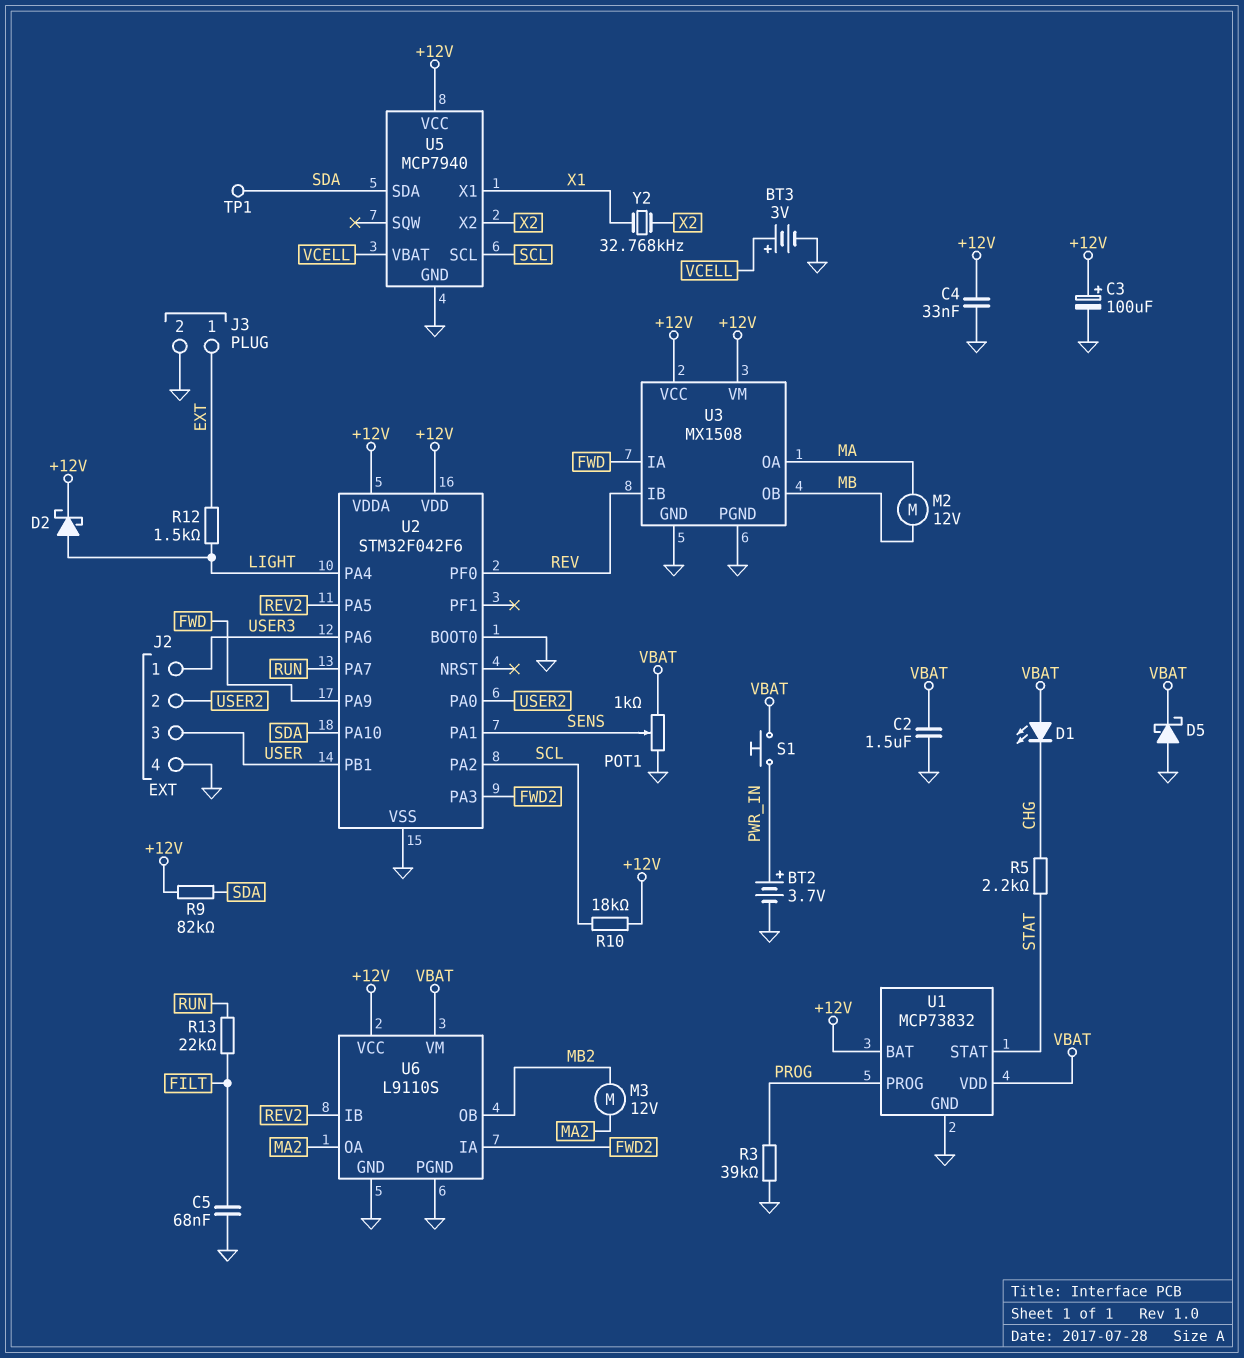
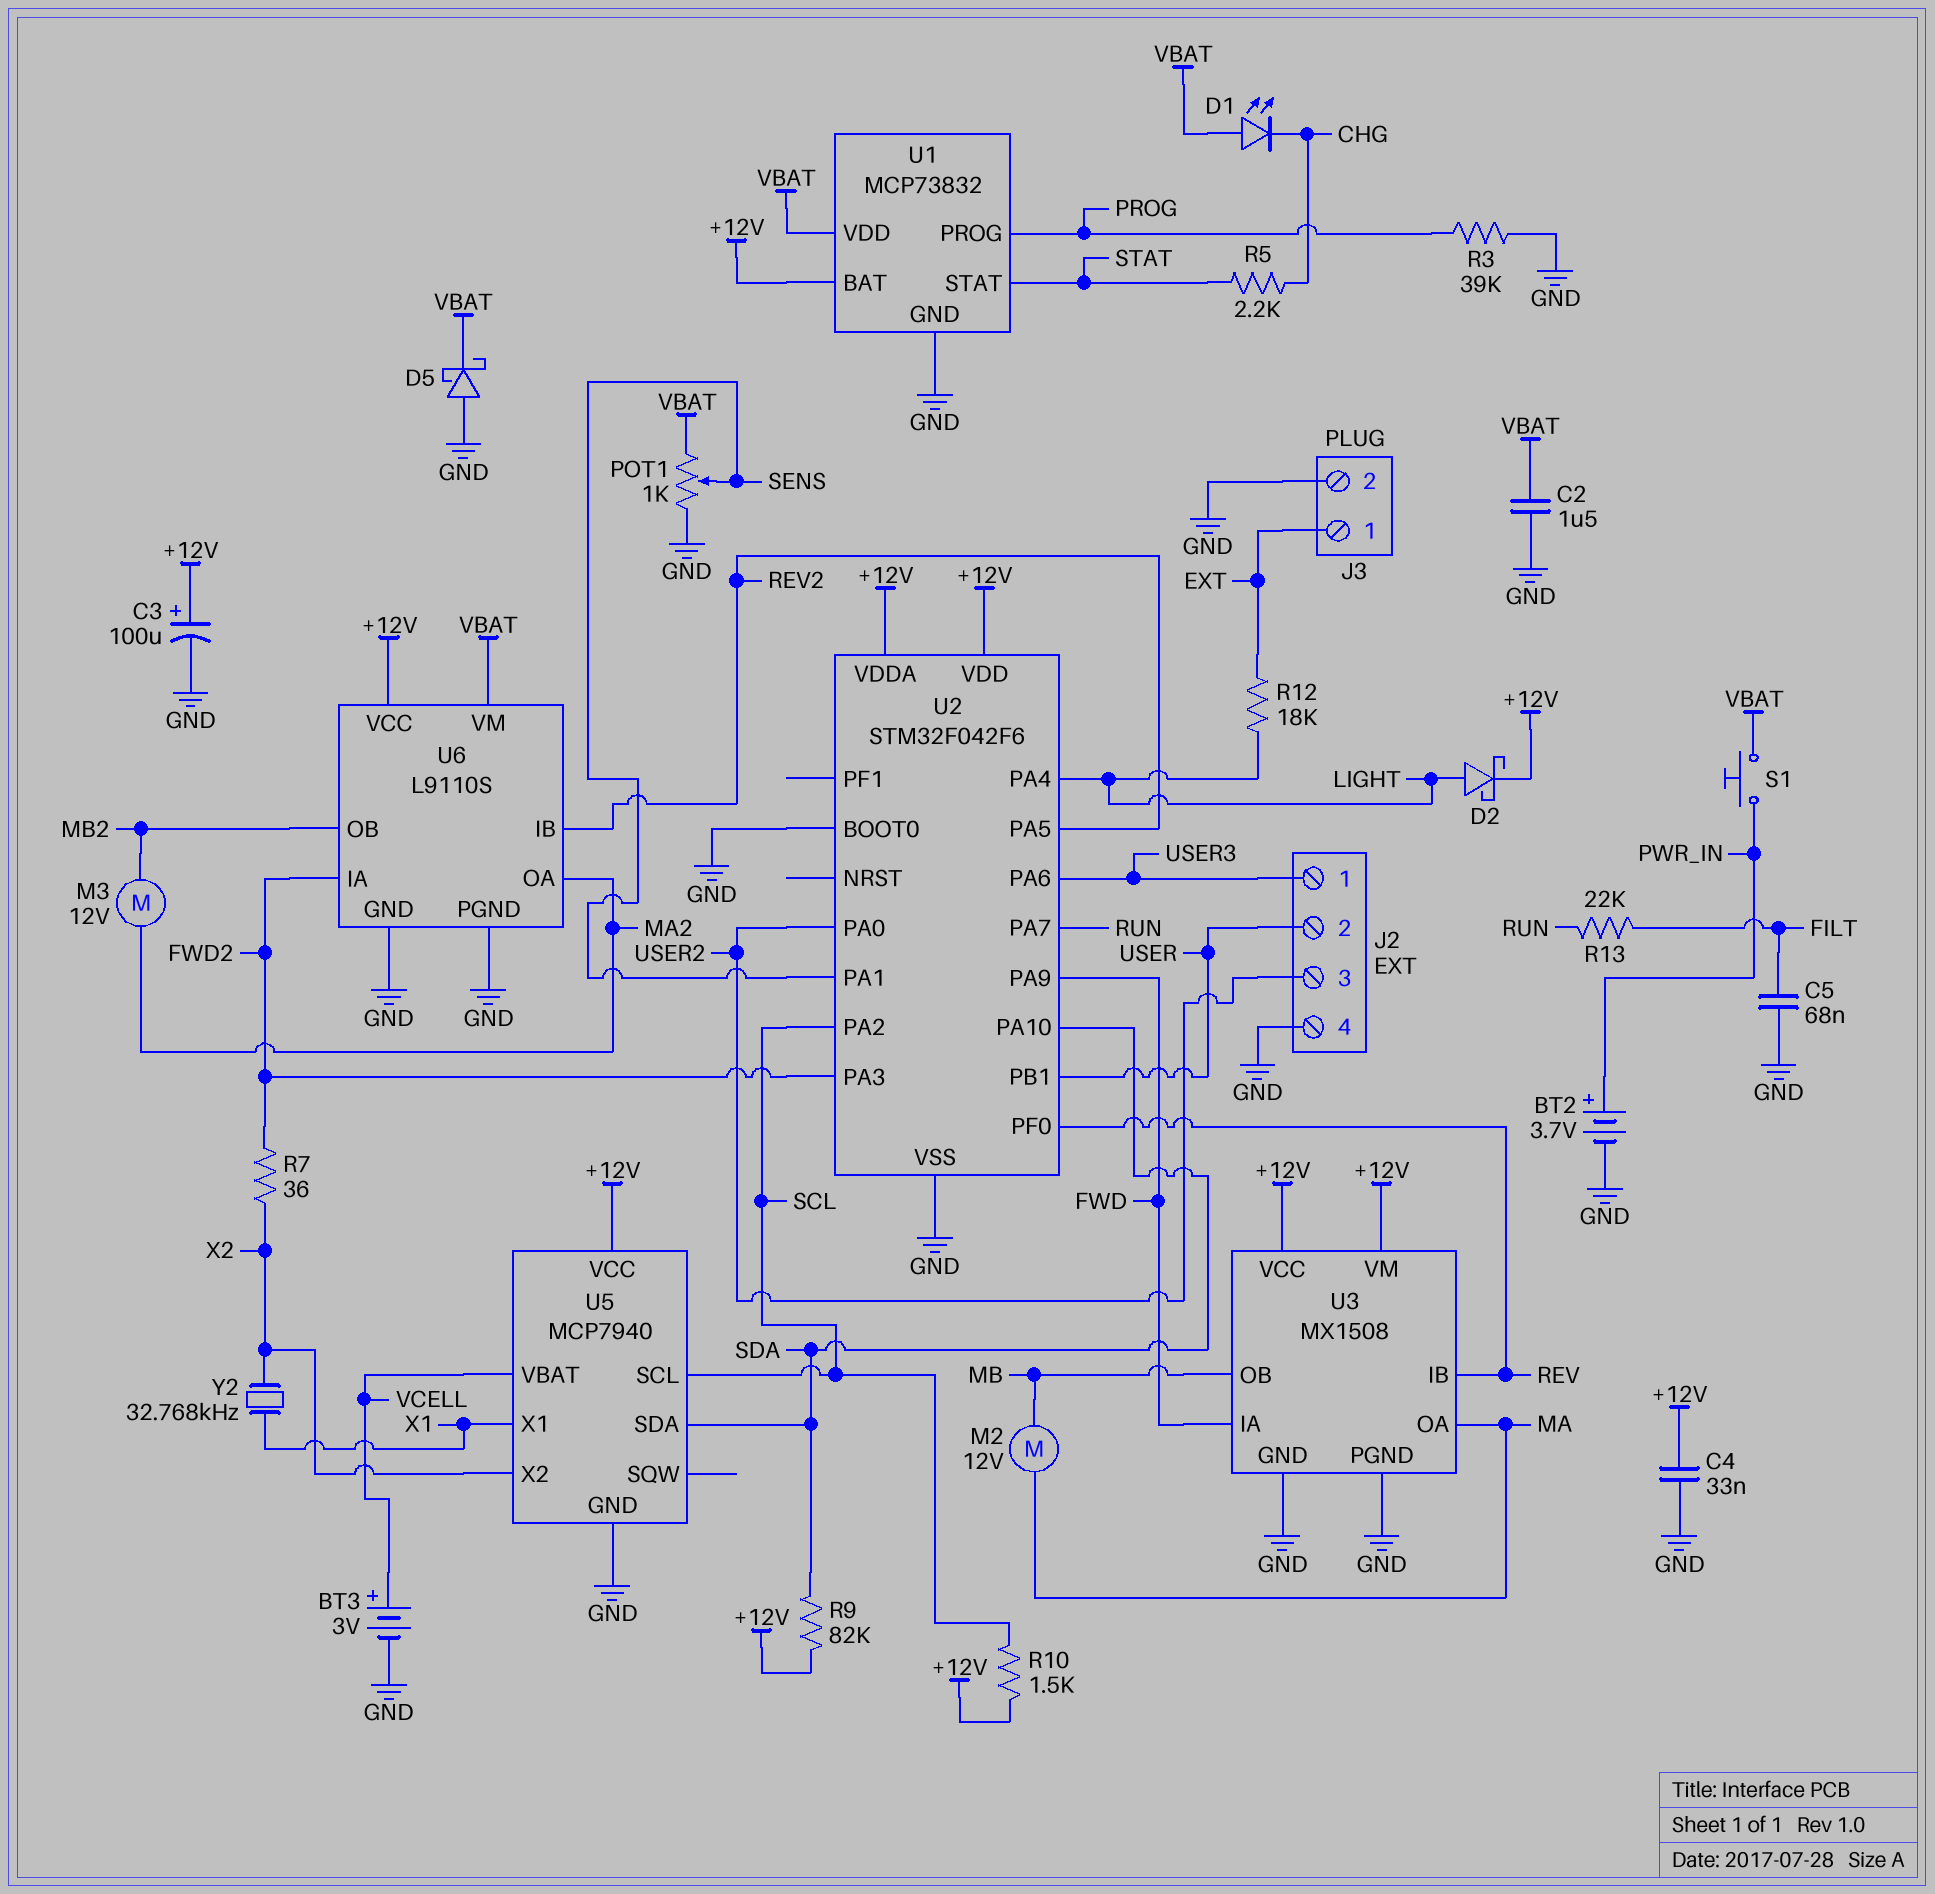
J2 pin 2: USER2 -> USER
J2 pin 3: USER -> USER2
R7: none -> 36 (FWD2, X2)
R10: 18k (+12V, SCL) -> 1.5k (+12V, SCL)
R12: 1.5k (EXT, LIGHT) -> 18k (EXT, LIGHT)
TP1: test point (SDA) -> none

